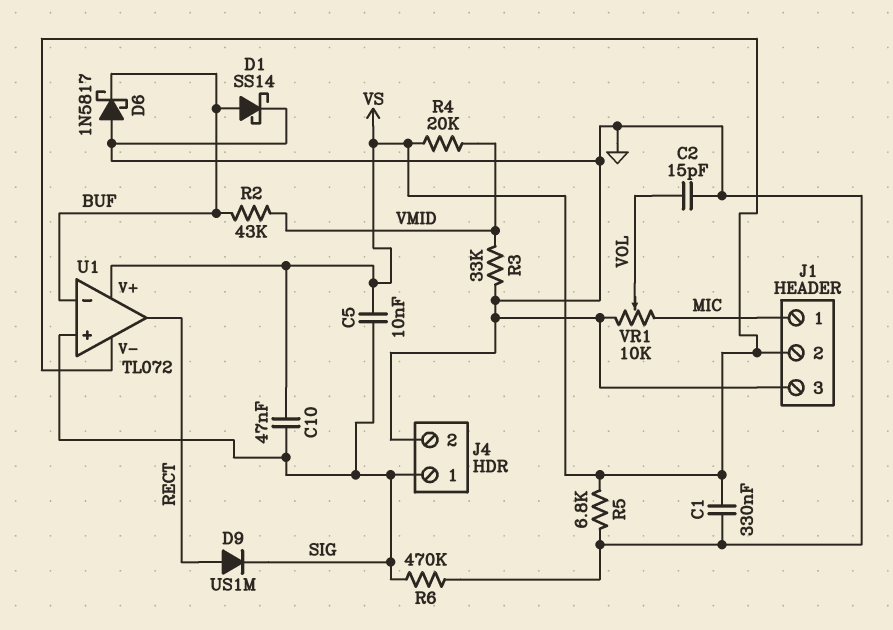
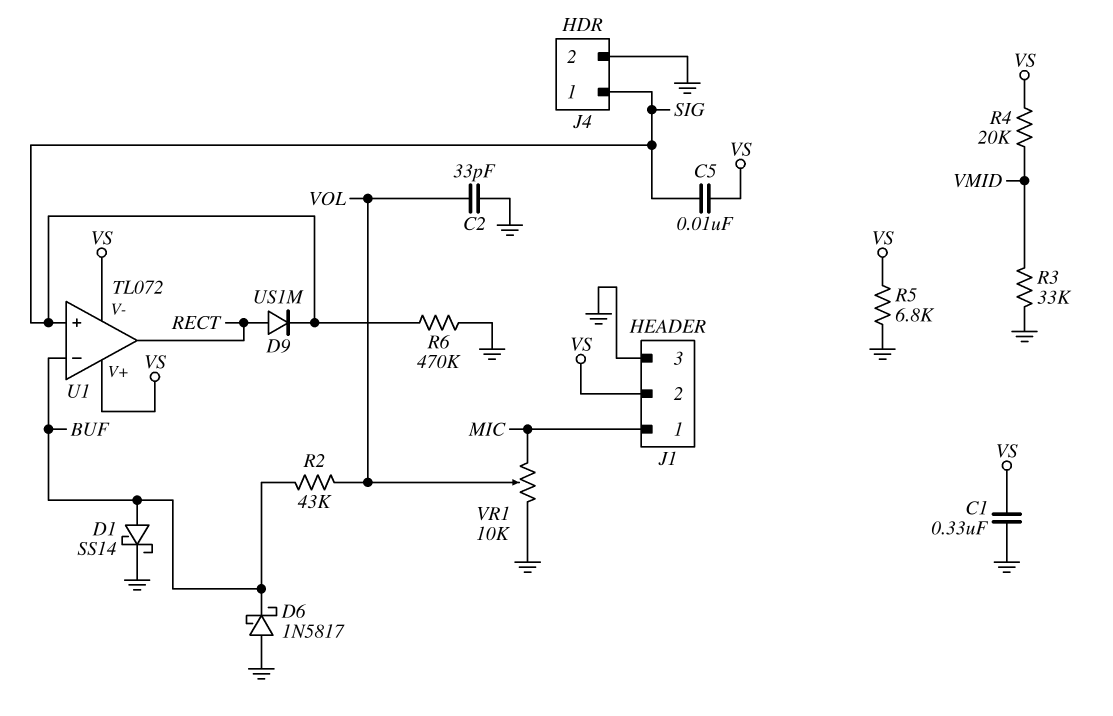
C2: 15pF (GND, VOL) -> 33pF (GND, VOL)
C10: 47nF (SIG, VS) -> none
R2: 43k (BUF, VMID) -> 43k (BUF, VOL)

